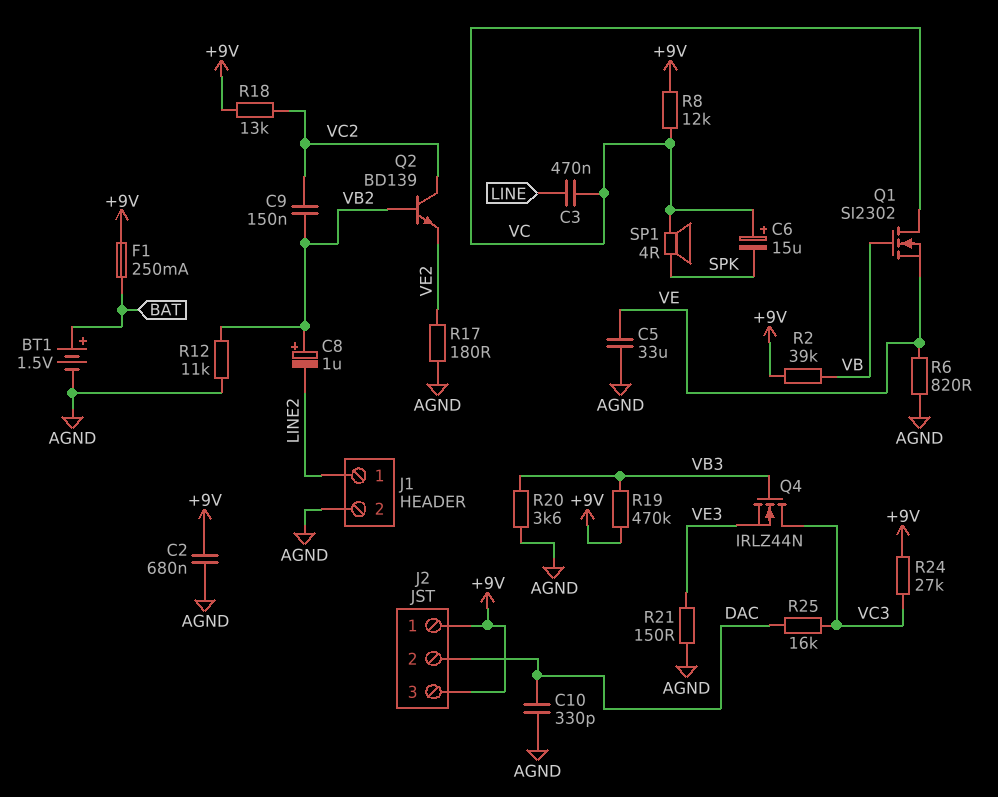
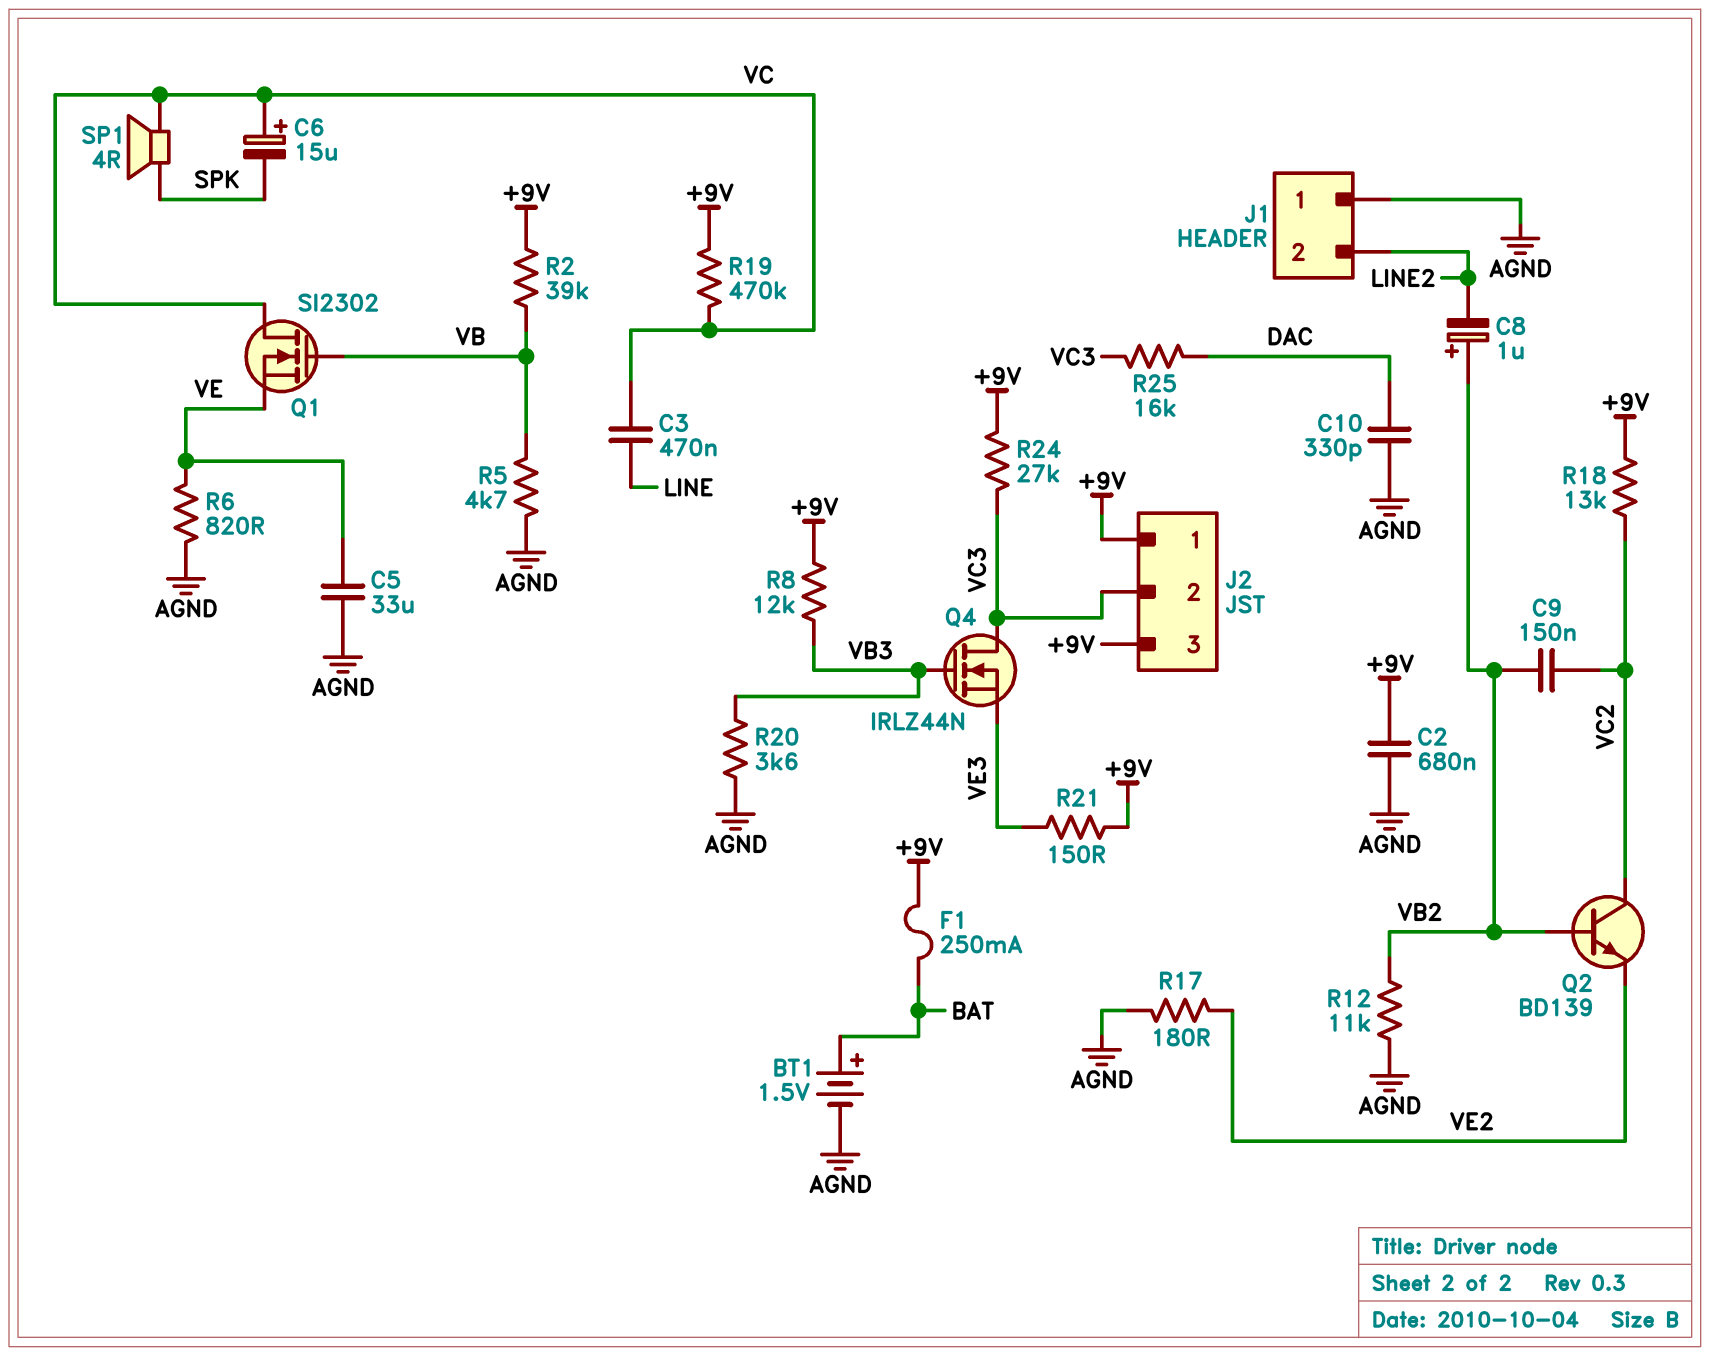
J1 pin 1: LINE2 -> AGND
J1 pin 2: AGND -> LINE2
J2 pin 2: DAC -> VC3
R5: none -> 4.7k (AGND, VB)
R8: 12k (+9V, VC) -> 12k (+9V, VB3)
R19: 470k (+9V, VB3) -> 470k (+9V, VC)
R21: 150 (AGND, VE3) -> 150 (+9V, VE3)

